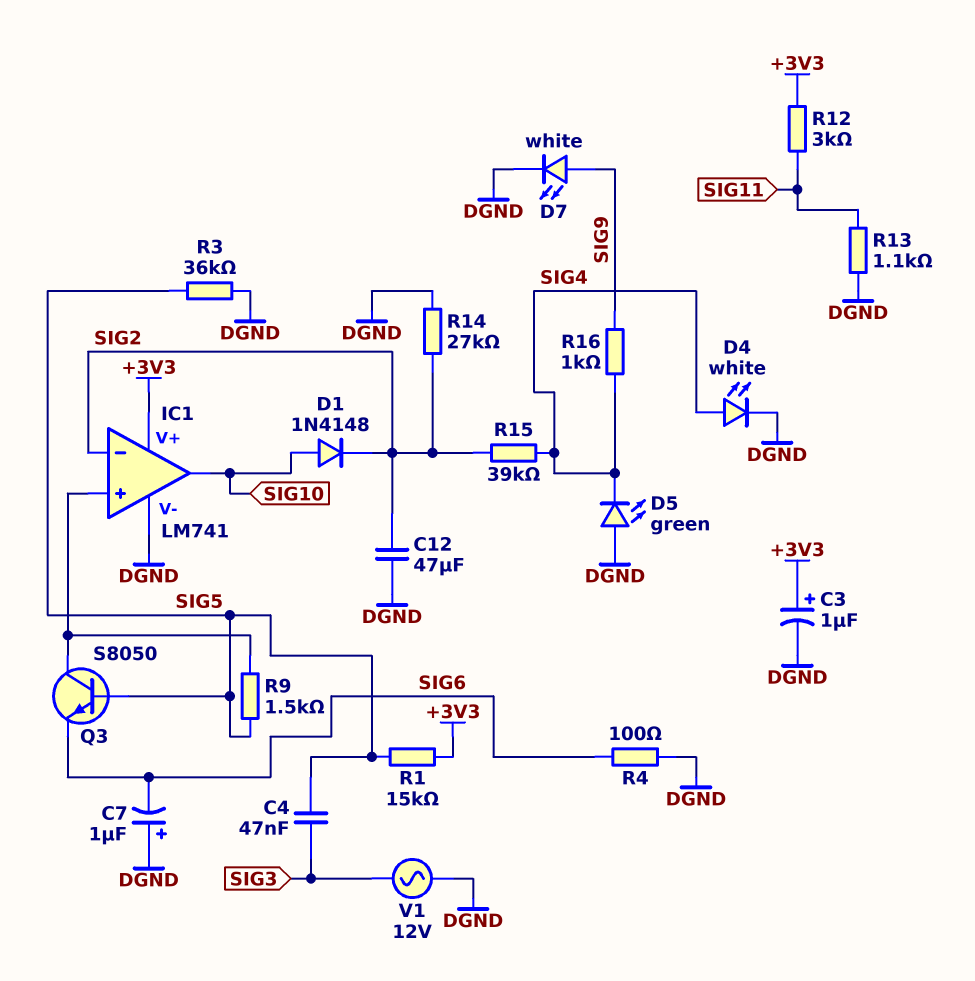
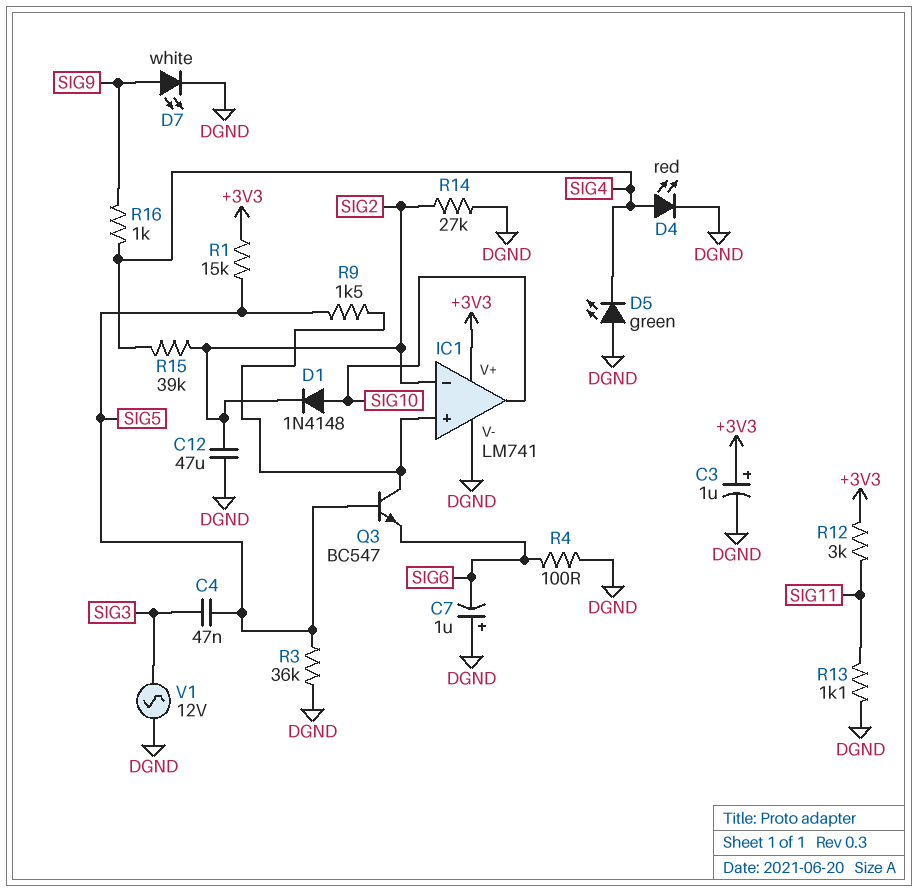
D4: LED white (A SIG4, K DGND) -> LED red (A SIG4, K DGND)
Q3: NPN S8050 (B SIG5, C IC1/in+, E SIG6) -> NPN BC547 (B SIG5, C IC1/in+, E SIG6)

